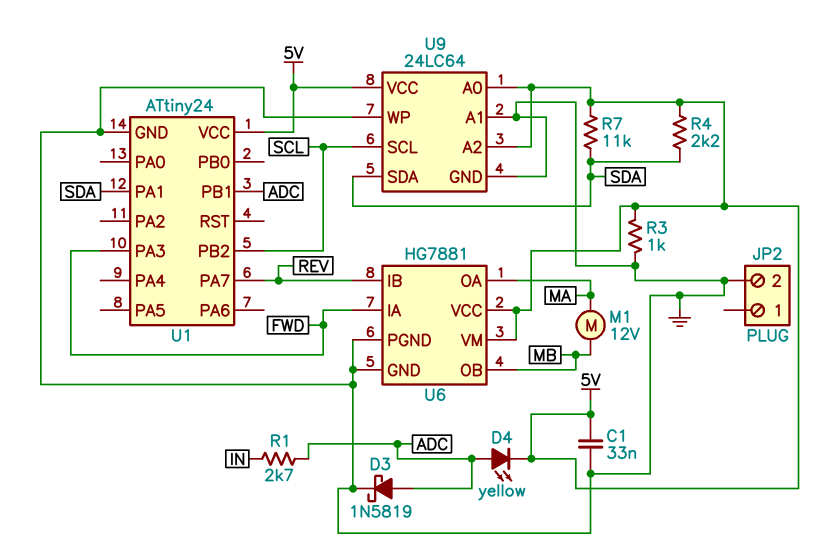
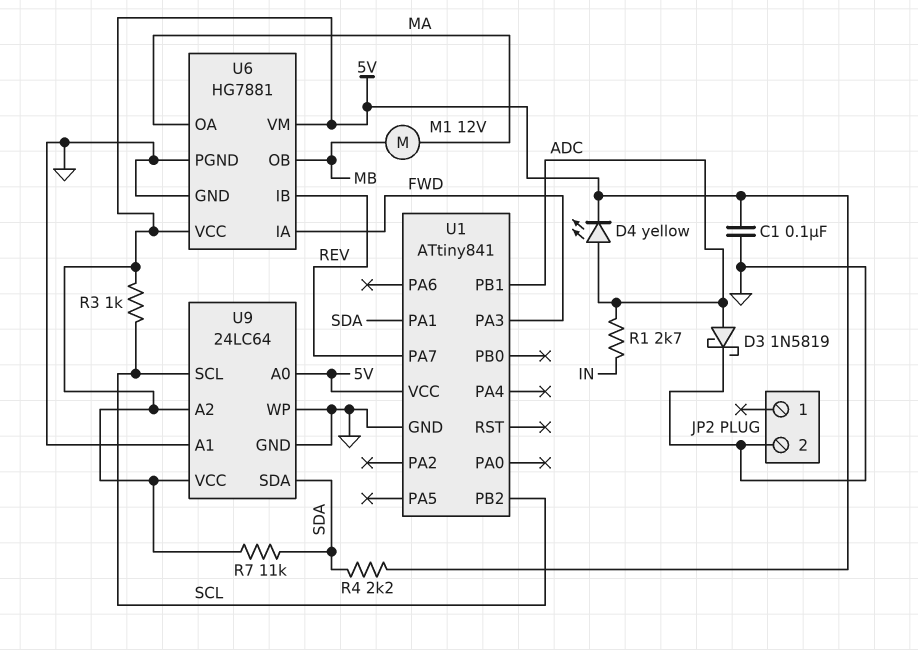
C1: 33nF (5V, GND) -> 100nF (5V, GND)
R3: 1k (5V, GND) -> 1k (5V, SCL)
U1: ATtiny24 -> ATtiny841

